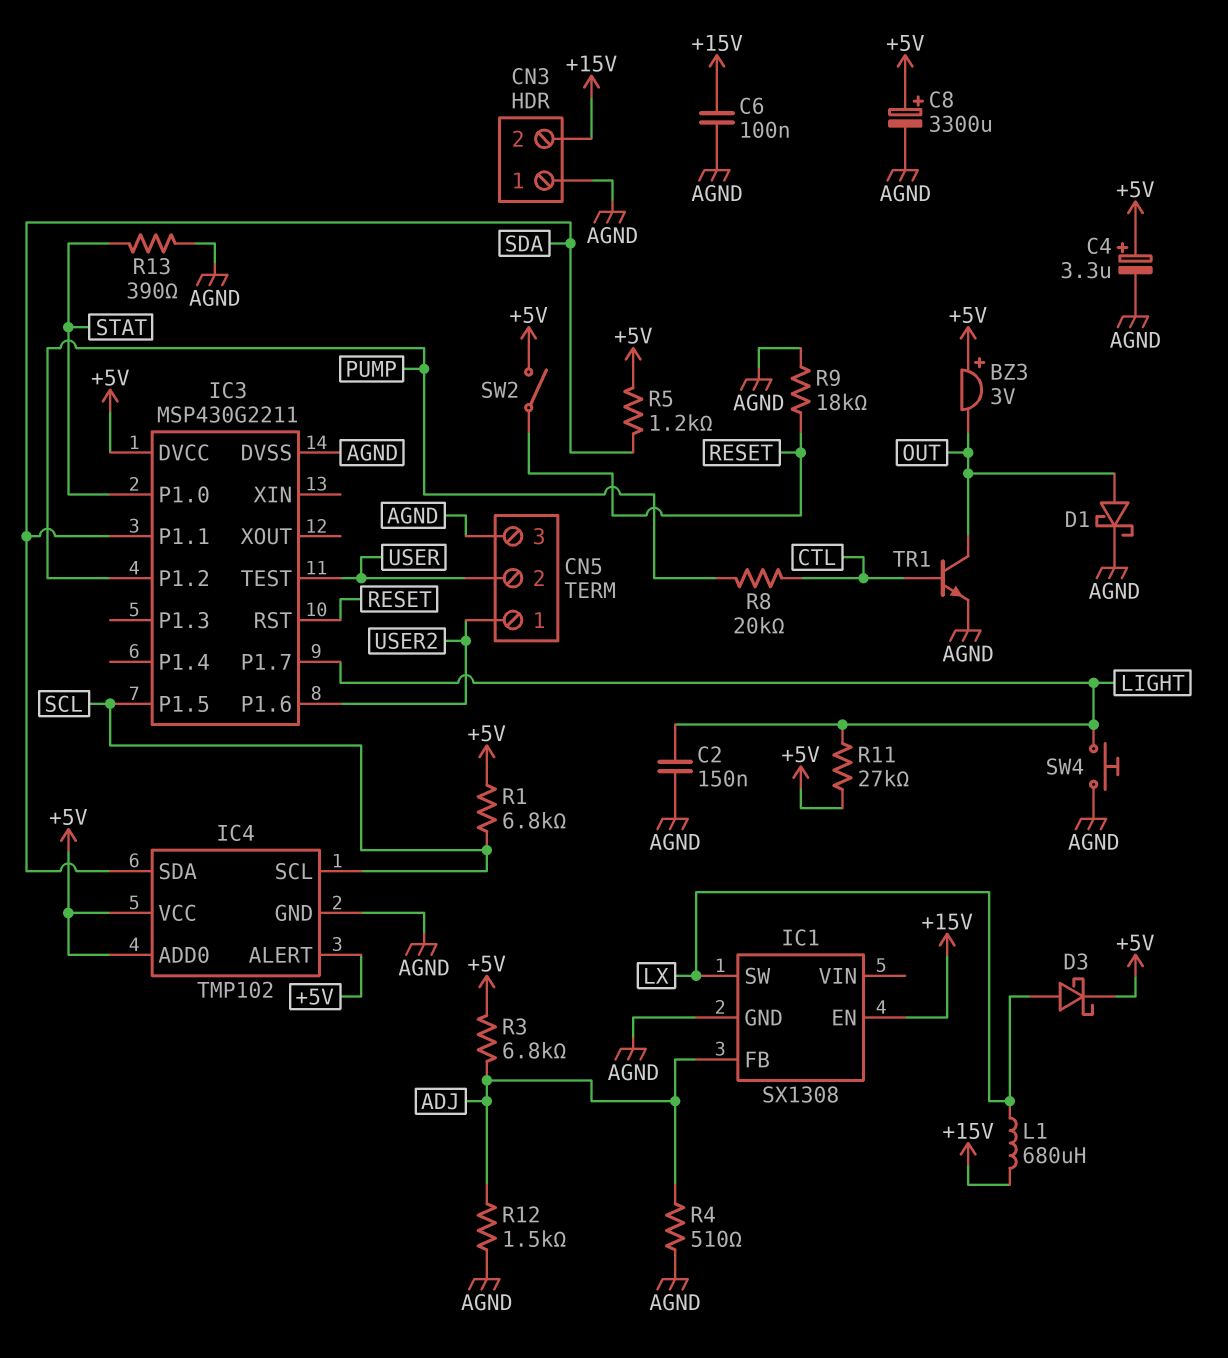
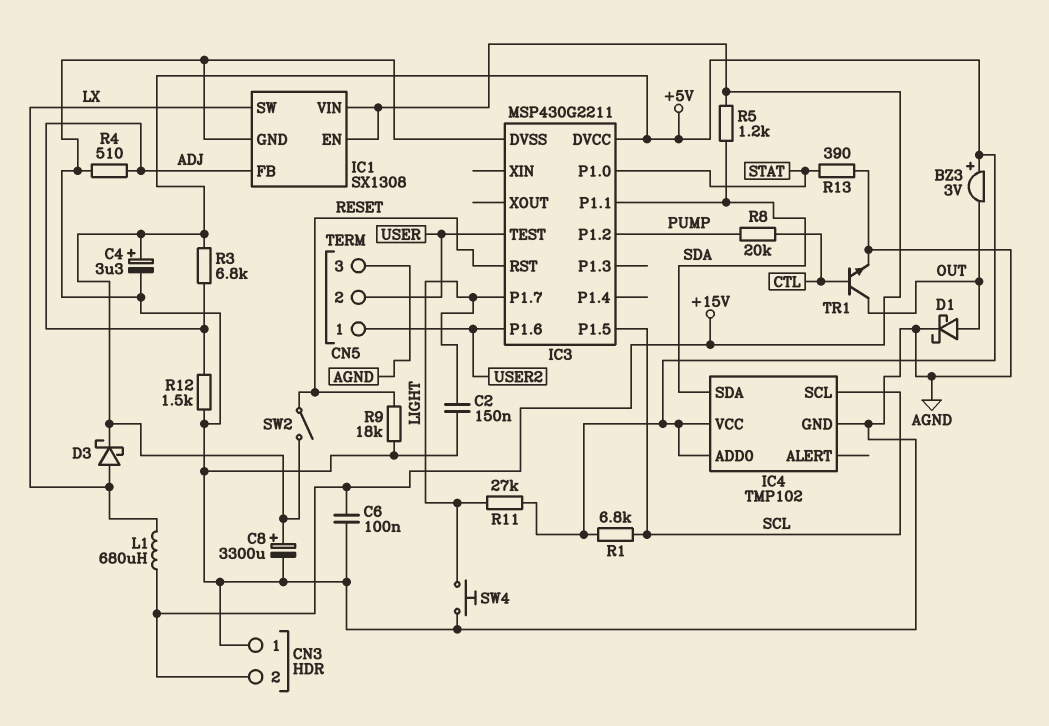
IC1 pin VIN: none -> +15V
IC4 pin ALERT: +5V -> none
R5: 1.2k (+5V, SDA) -> 1.2k (+15V, SDA)

